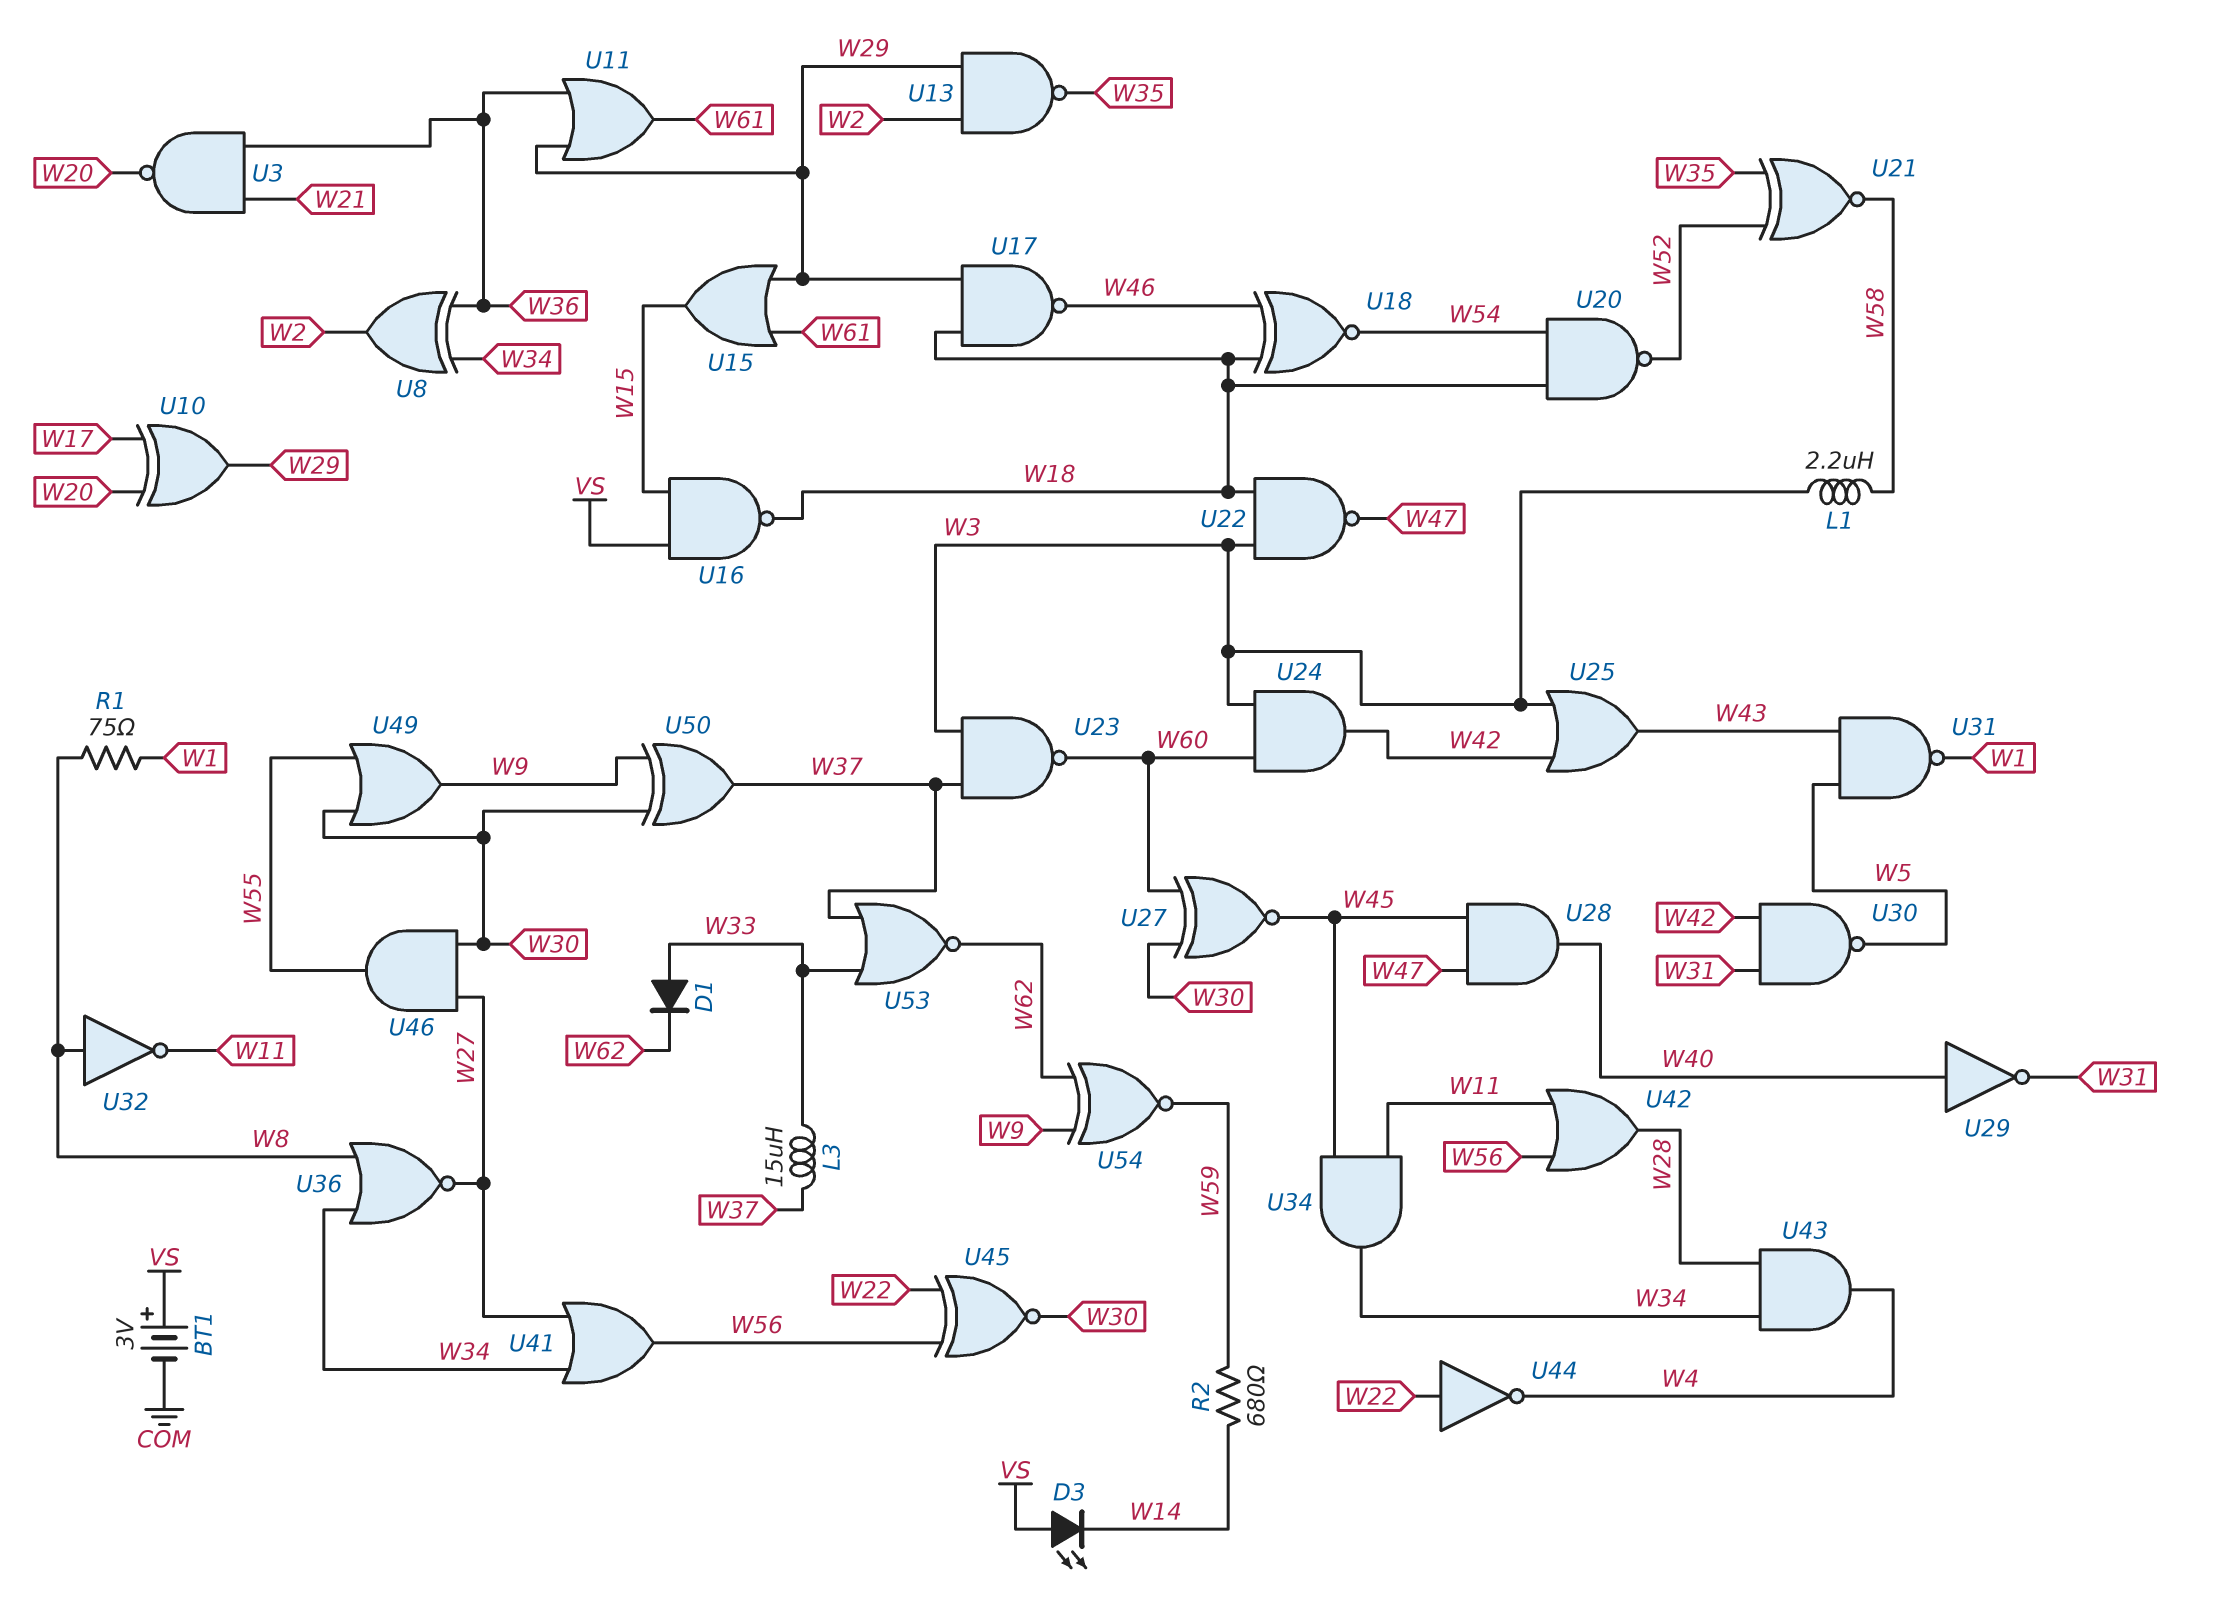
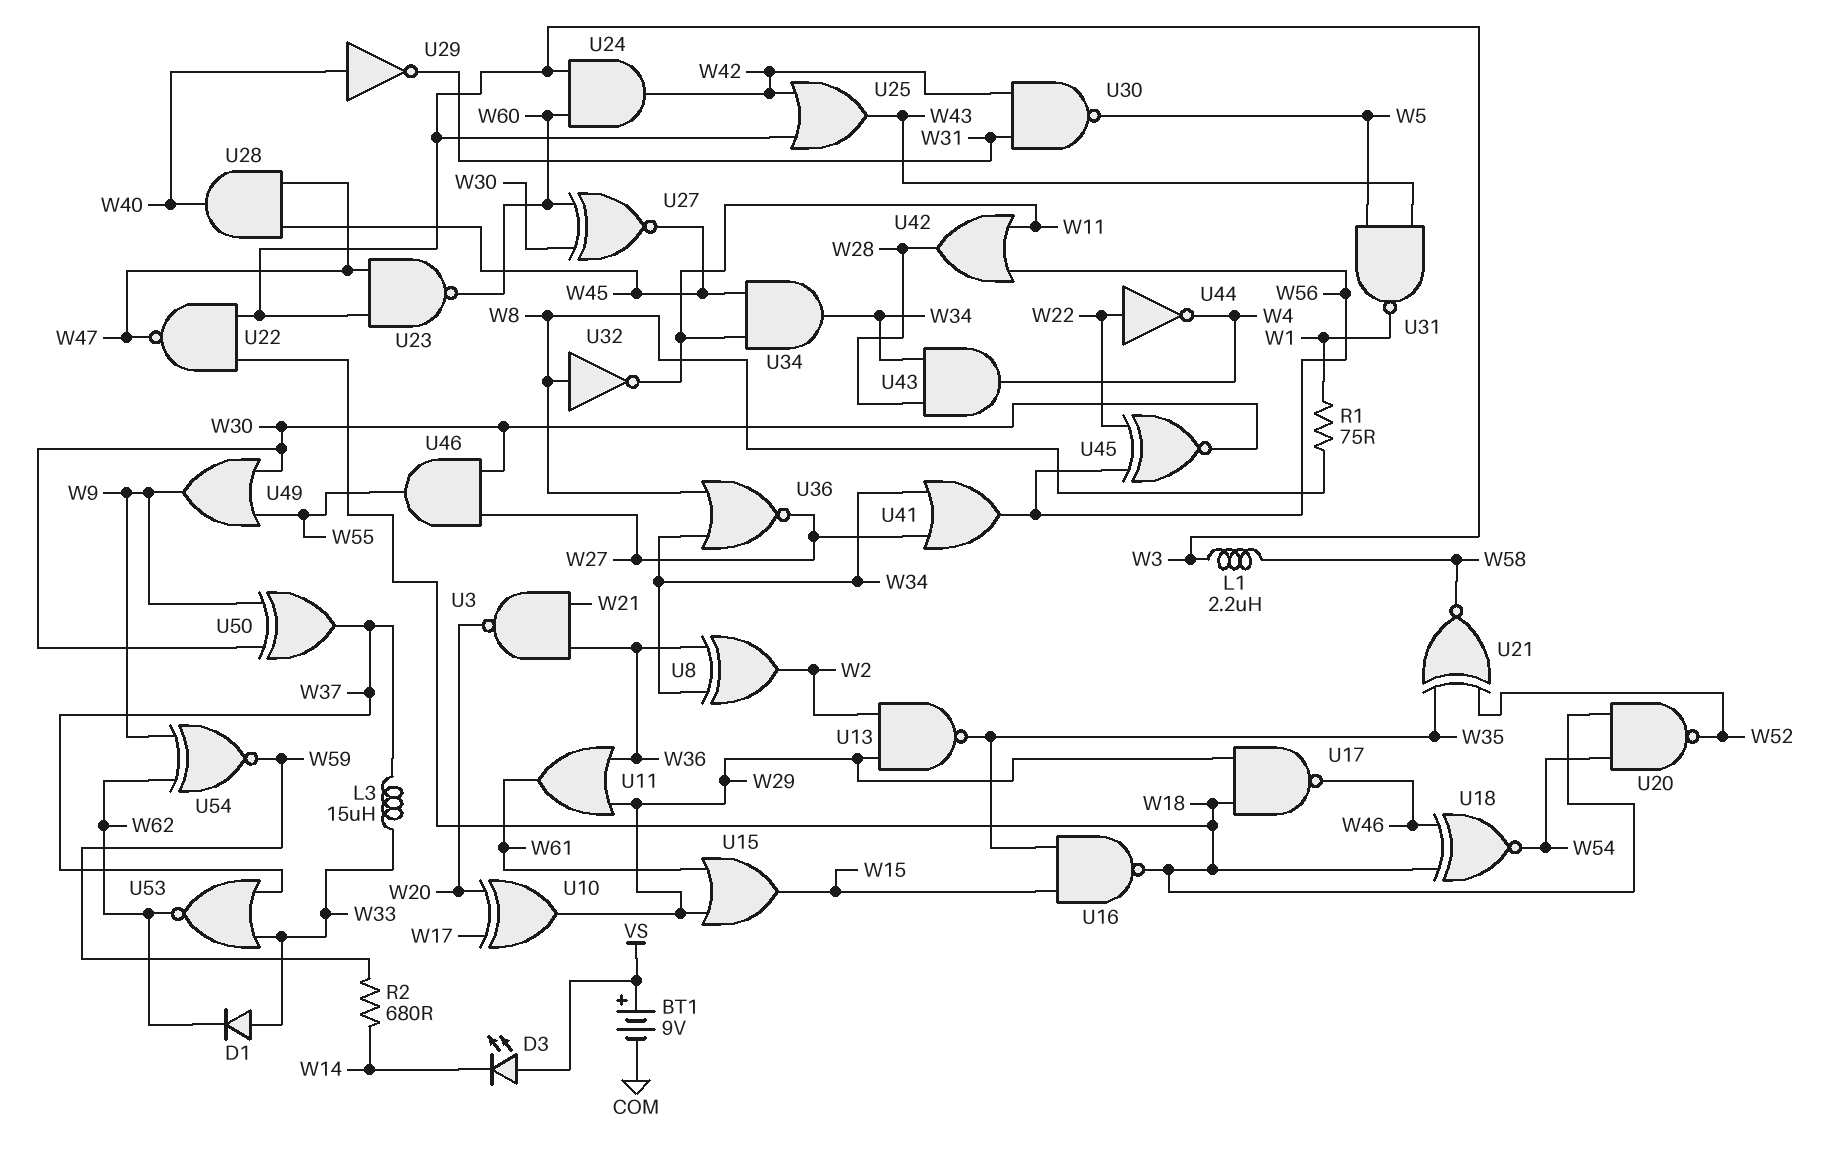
BT1: 3V (plus VS, minus COM) -> 9V (plus VS, minus COM)
U16: NAND (in VS, in W15, out W18) -> NAND (in W15, in W35, out W18)
U23: NAND (in W3, in W37, out W60) -> NAND (in W3, in W47, out W60)

